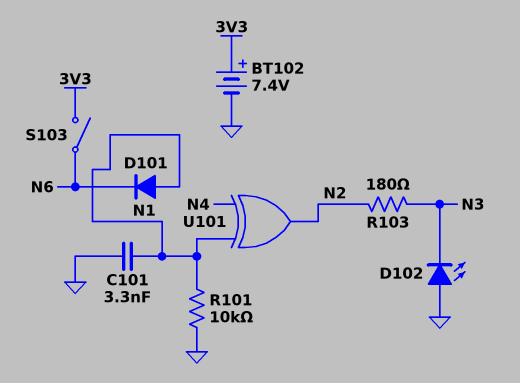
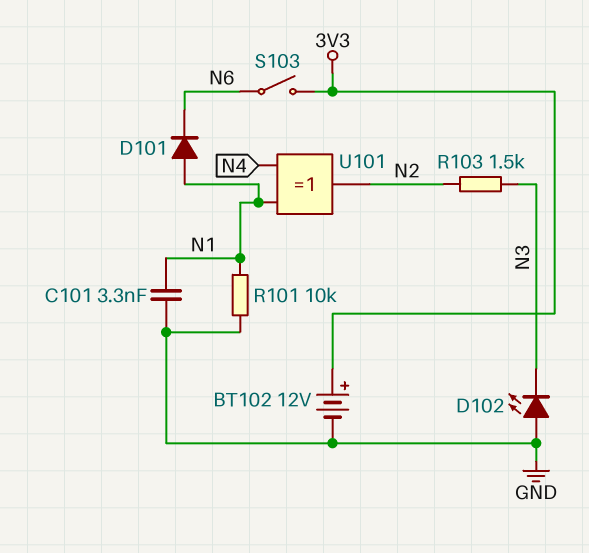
BT102: 7.4V (plus 3V3, minus GND) -> 12V (plus 3V3, minus GND)
R103: 180 (N2, N3) -> 1.5k (N2, N3)

